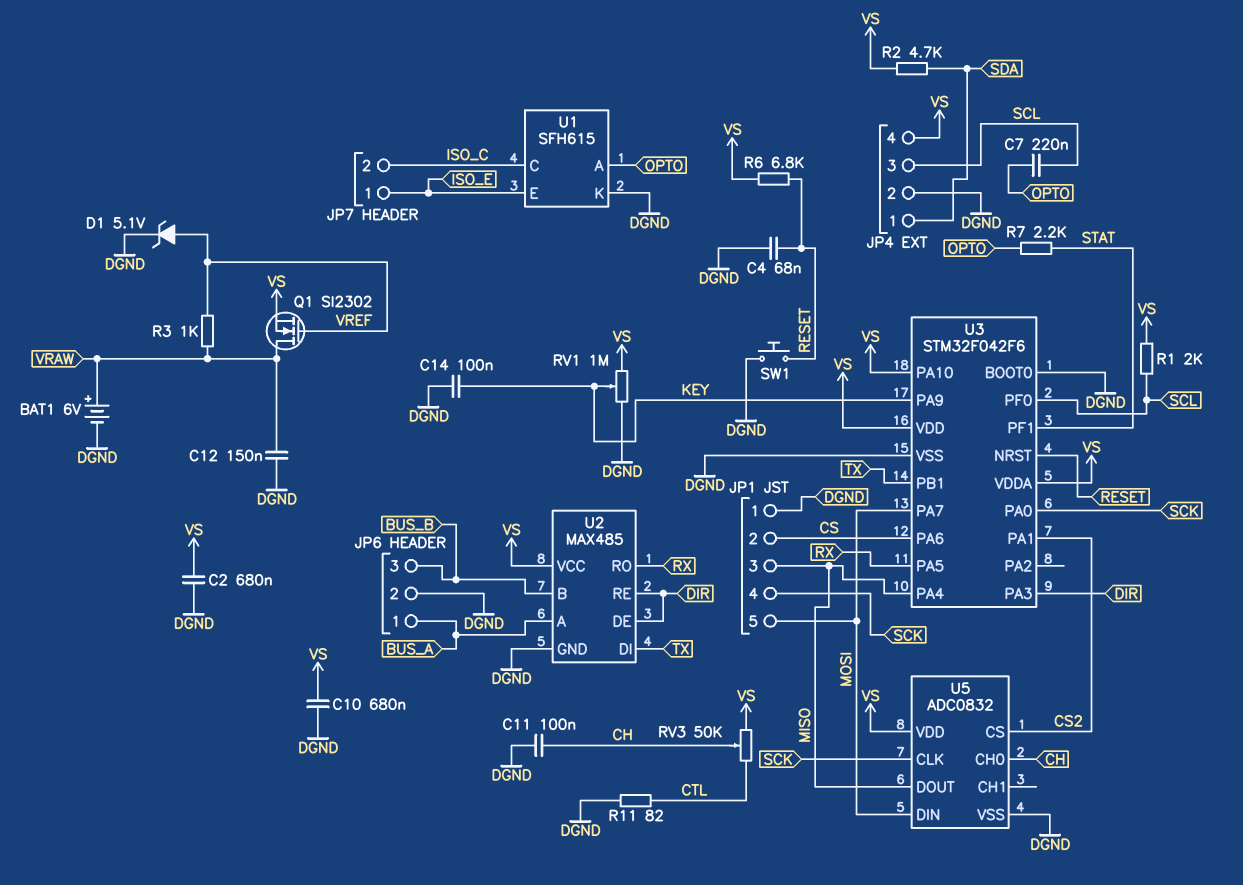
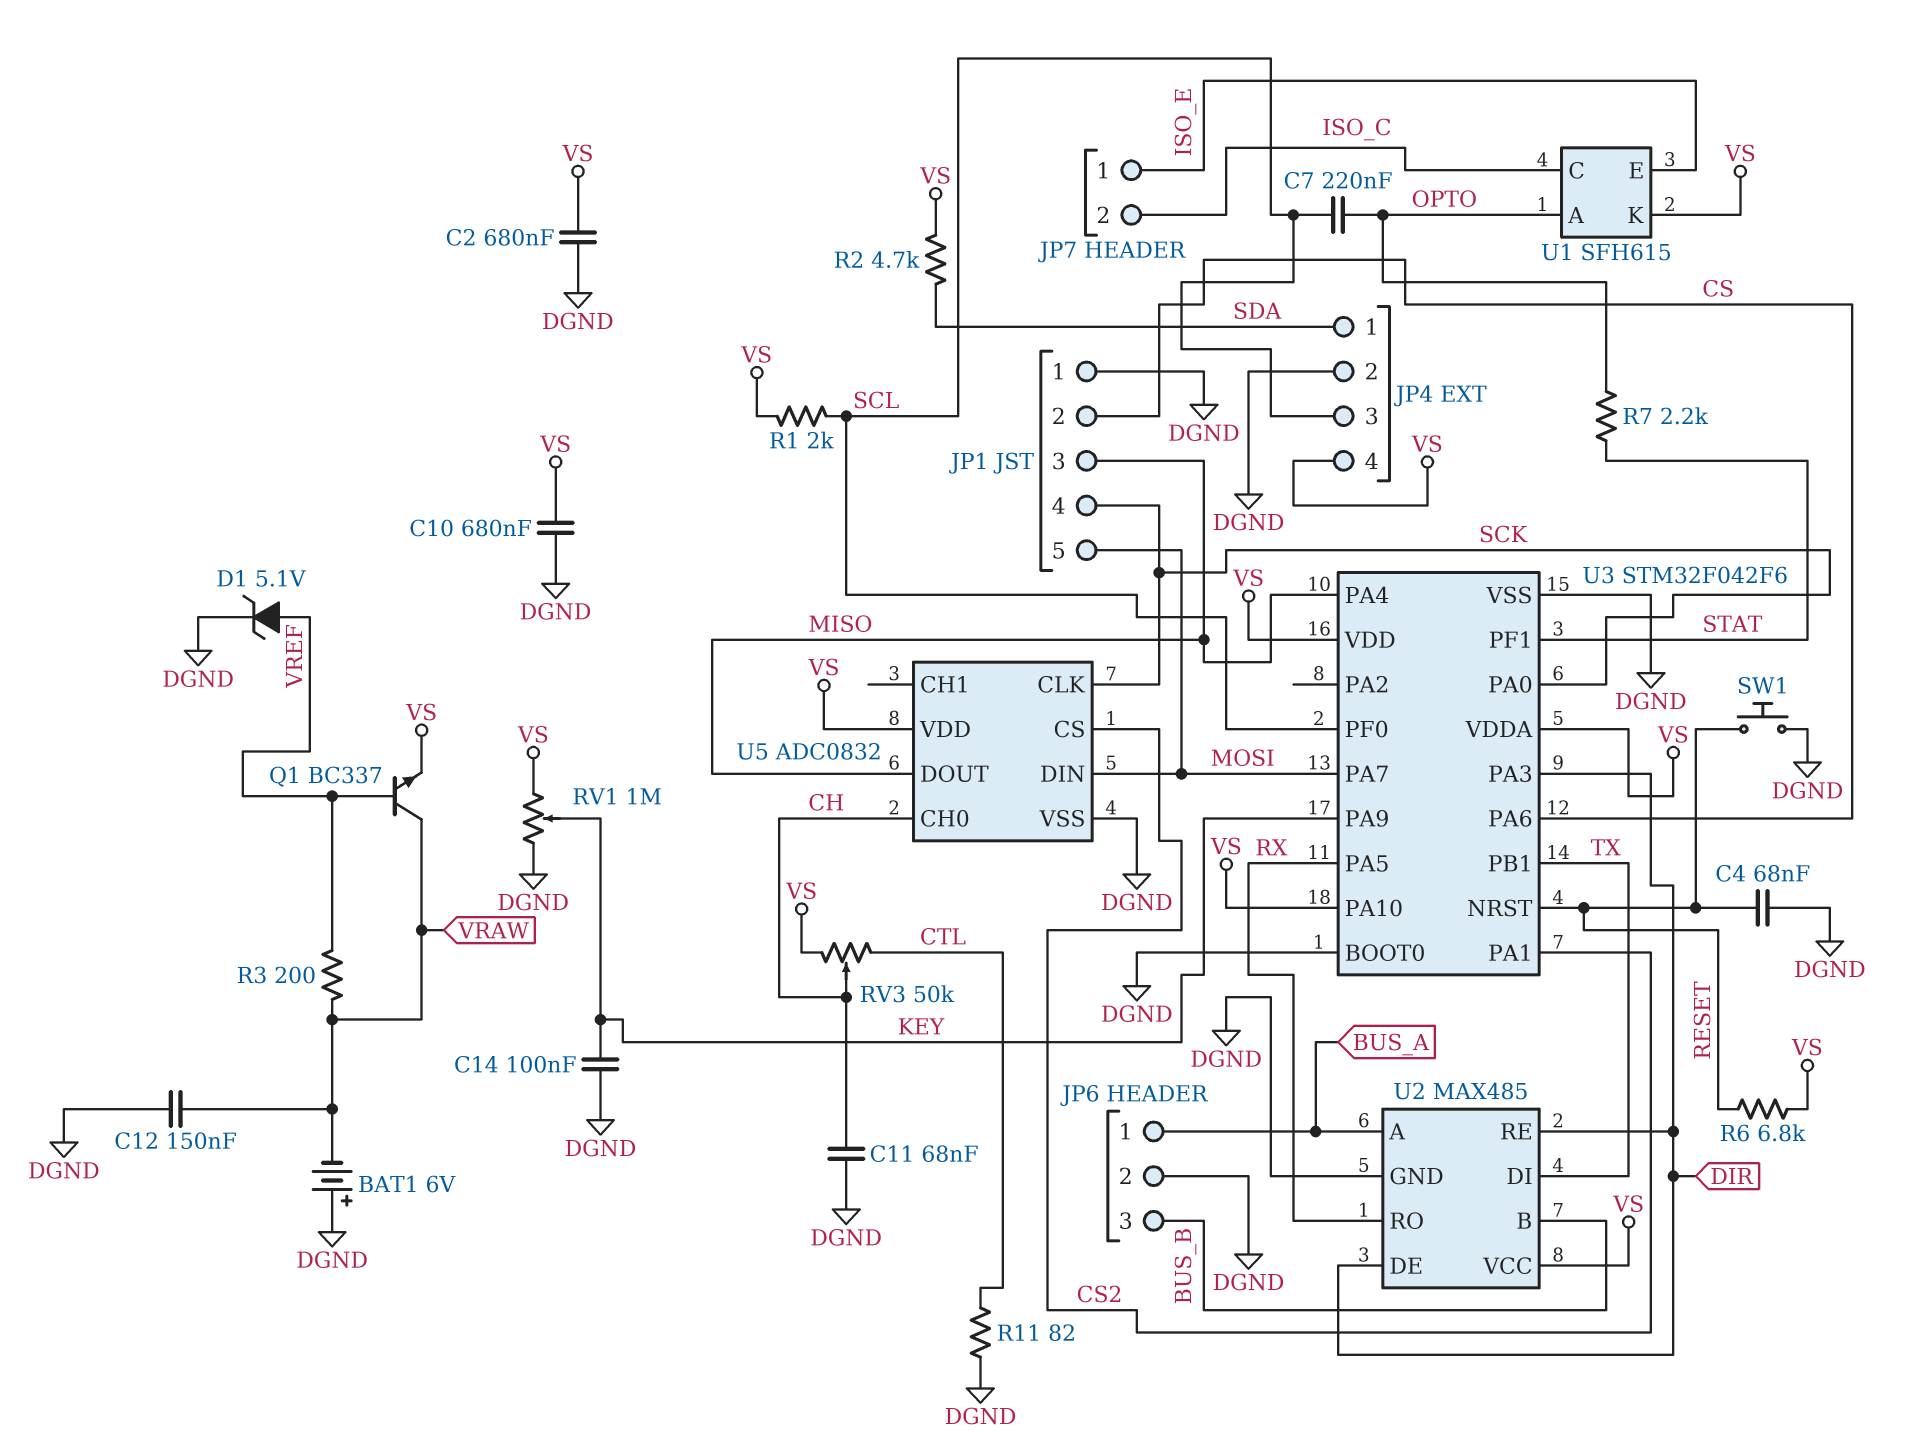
BAT1: 6V (plus VRAW, minus DGND) -> 6V (plus DGND, minus VRAW)
C11: 100nF (CH, DGND) -> 68nF (CH, DGND)
Q1: NMOS SI2302 (G VREF, D VRAW, S VS) -> NPN BC337 (B VREF, C VRAW, E VS)
R3: 1k (VRAW, VREF) -> 200 (VRAW, VREF)
U1 pin K: DGND -> VS

